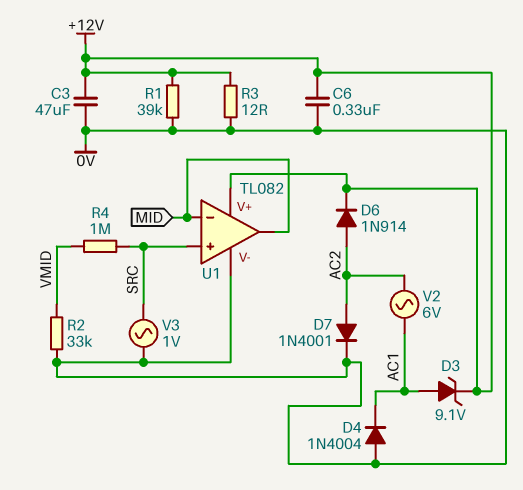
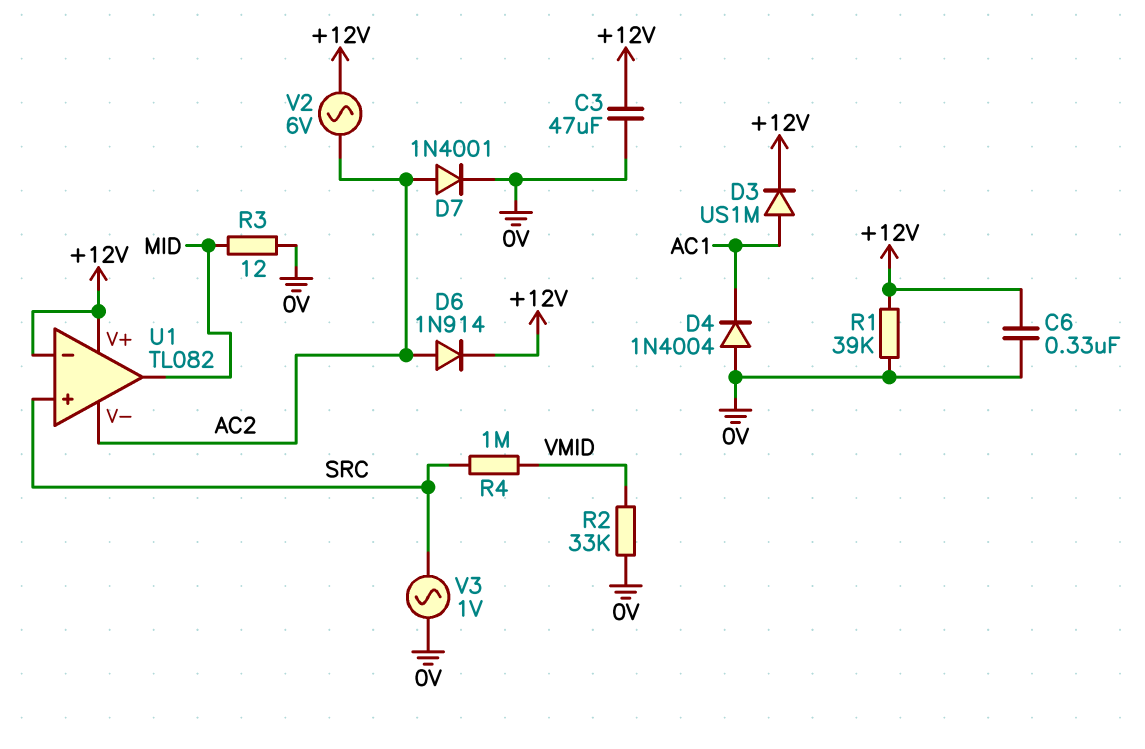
D3: zener 9.1V (A AC1, K +12V) -> diode US1M (A AC1, K +12V)
R3: 12 (+12V, 0V) -> 12 (0V, MID)
U1 pin V-: 0V -> AC2
U1 pin in-: MID -> +12V
V2: AC 6V (AC1, AC2) -> AC 6V (+12V, AC2)

